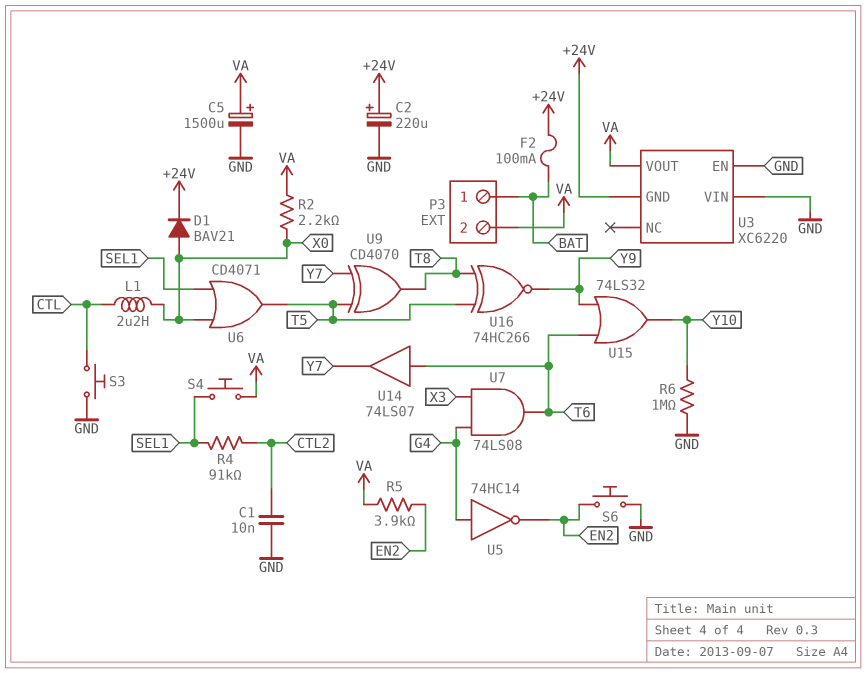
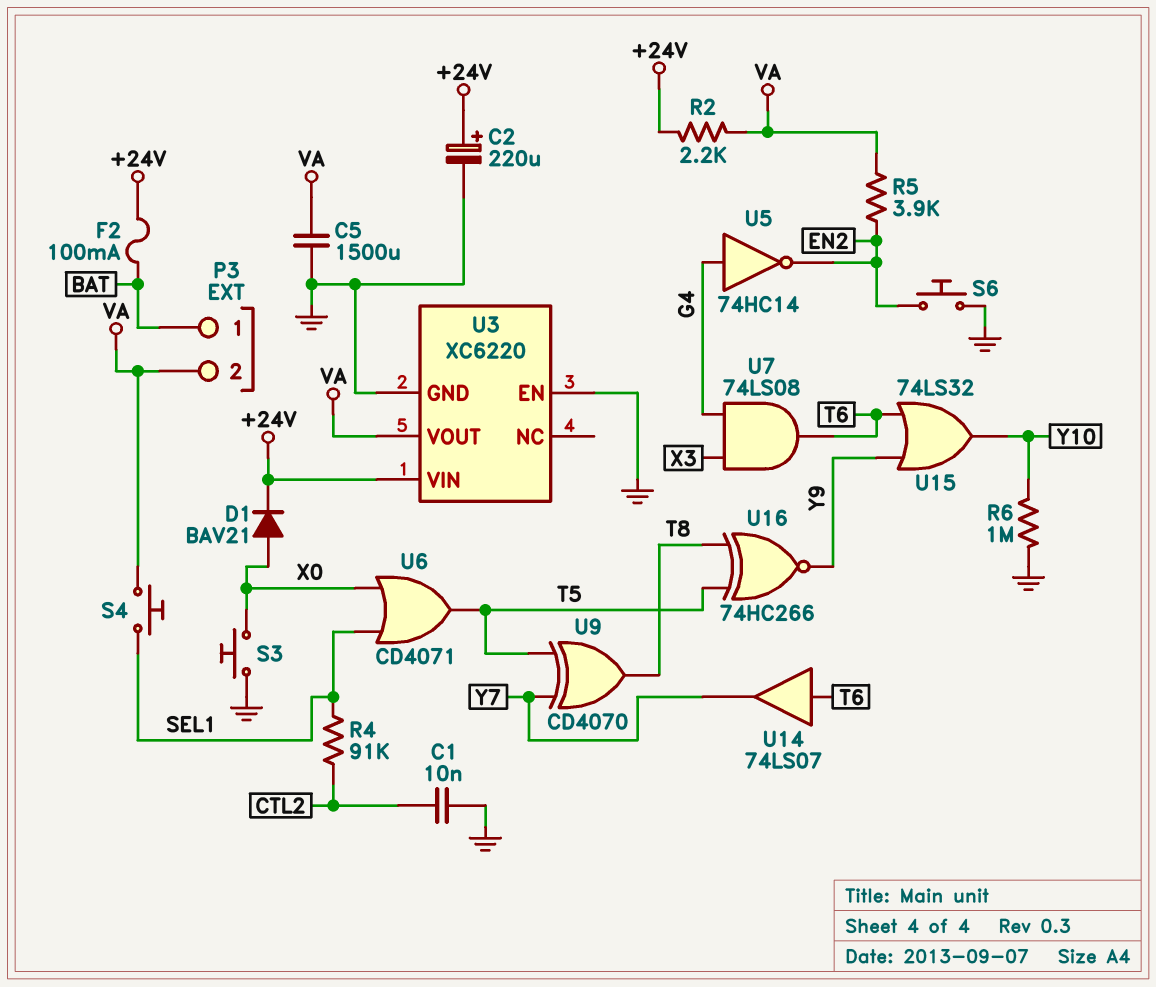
C5: 1500uF (plus VA, minus GND) -> 1500uF (GND, VA)
L1: 2.2uH (CTL, X0) -> none
R2: 2.2k (VA, X0) -> 2.2k (+24V, VA)
S3: button (CTL, GND) -> button (GND, X0)
U3 pin GND: +24V -> GND
U3 pin VIN: GND -> +24V

